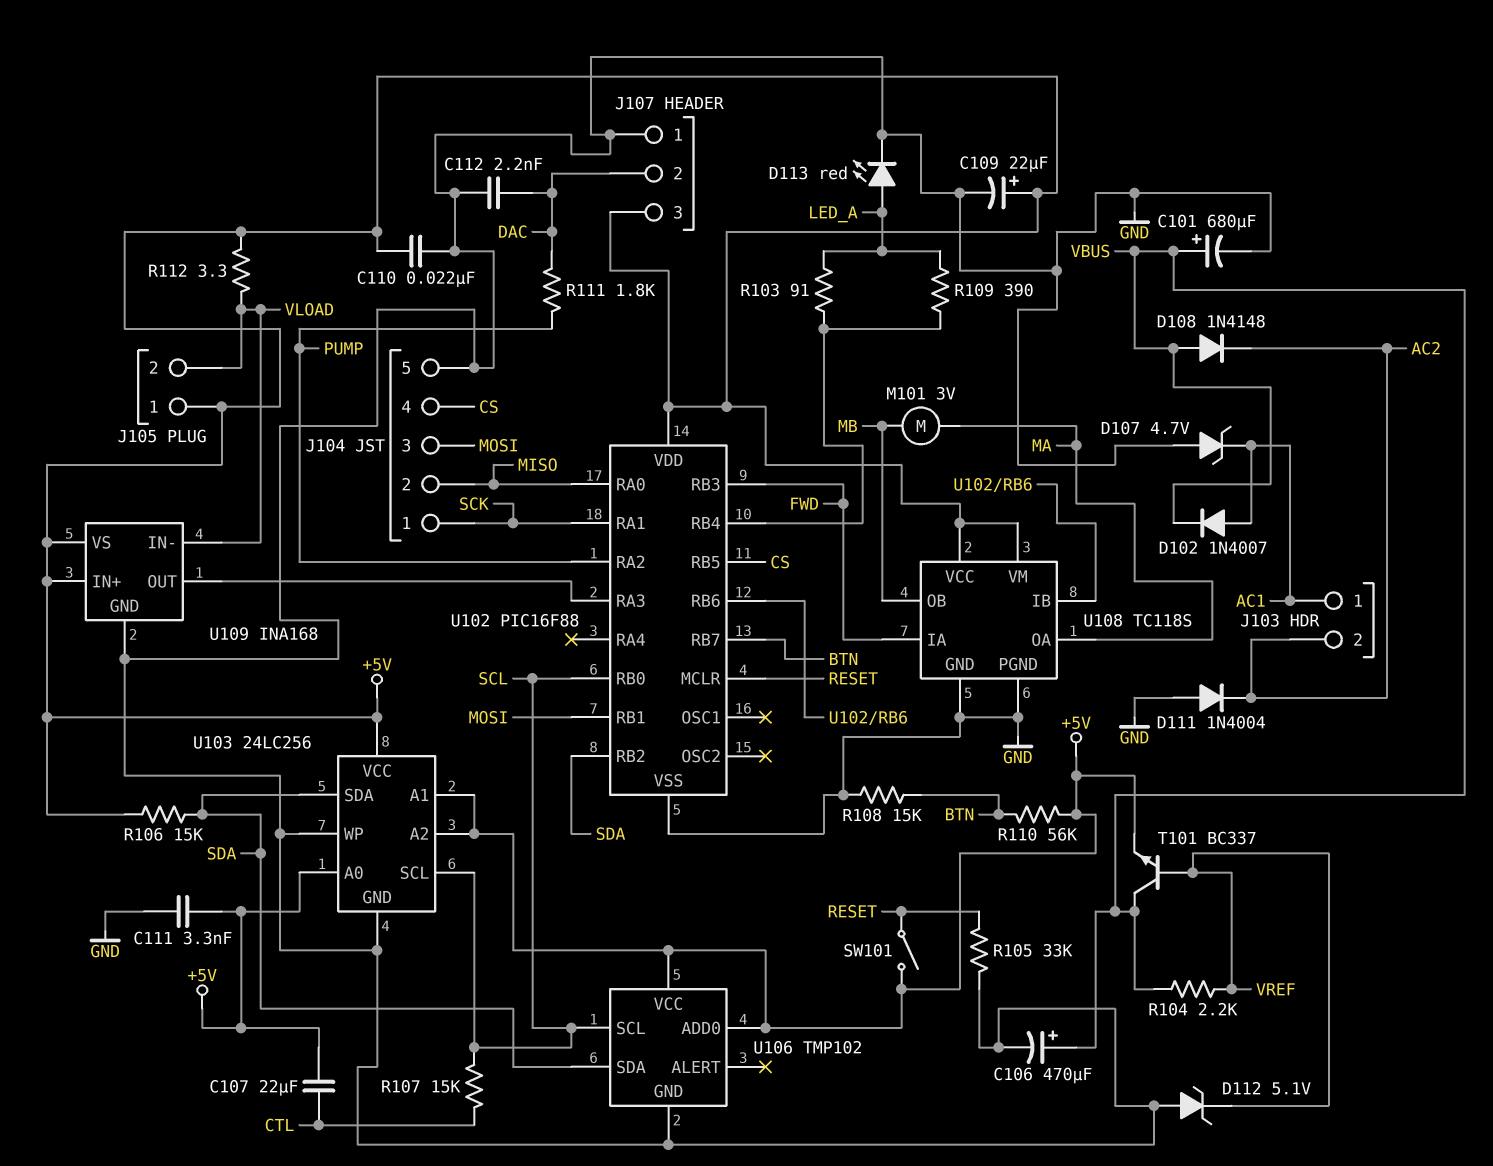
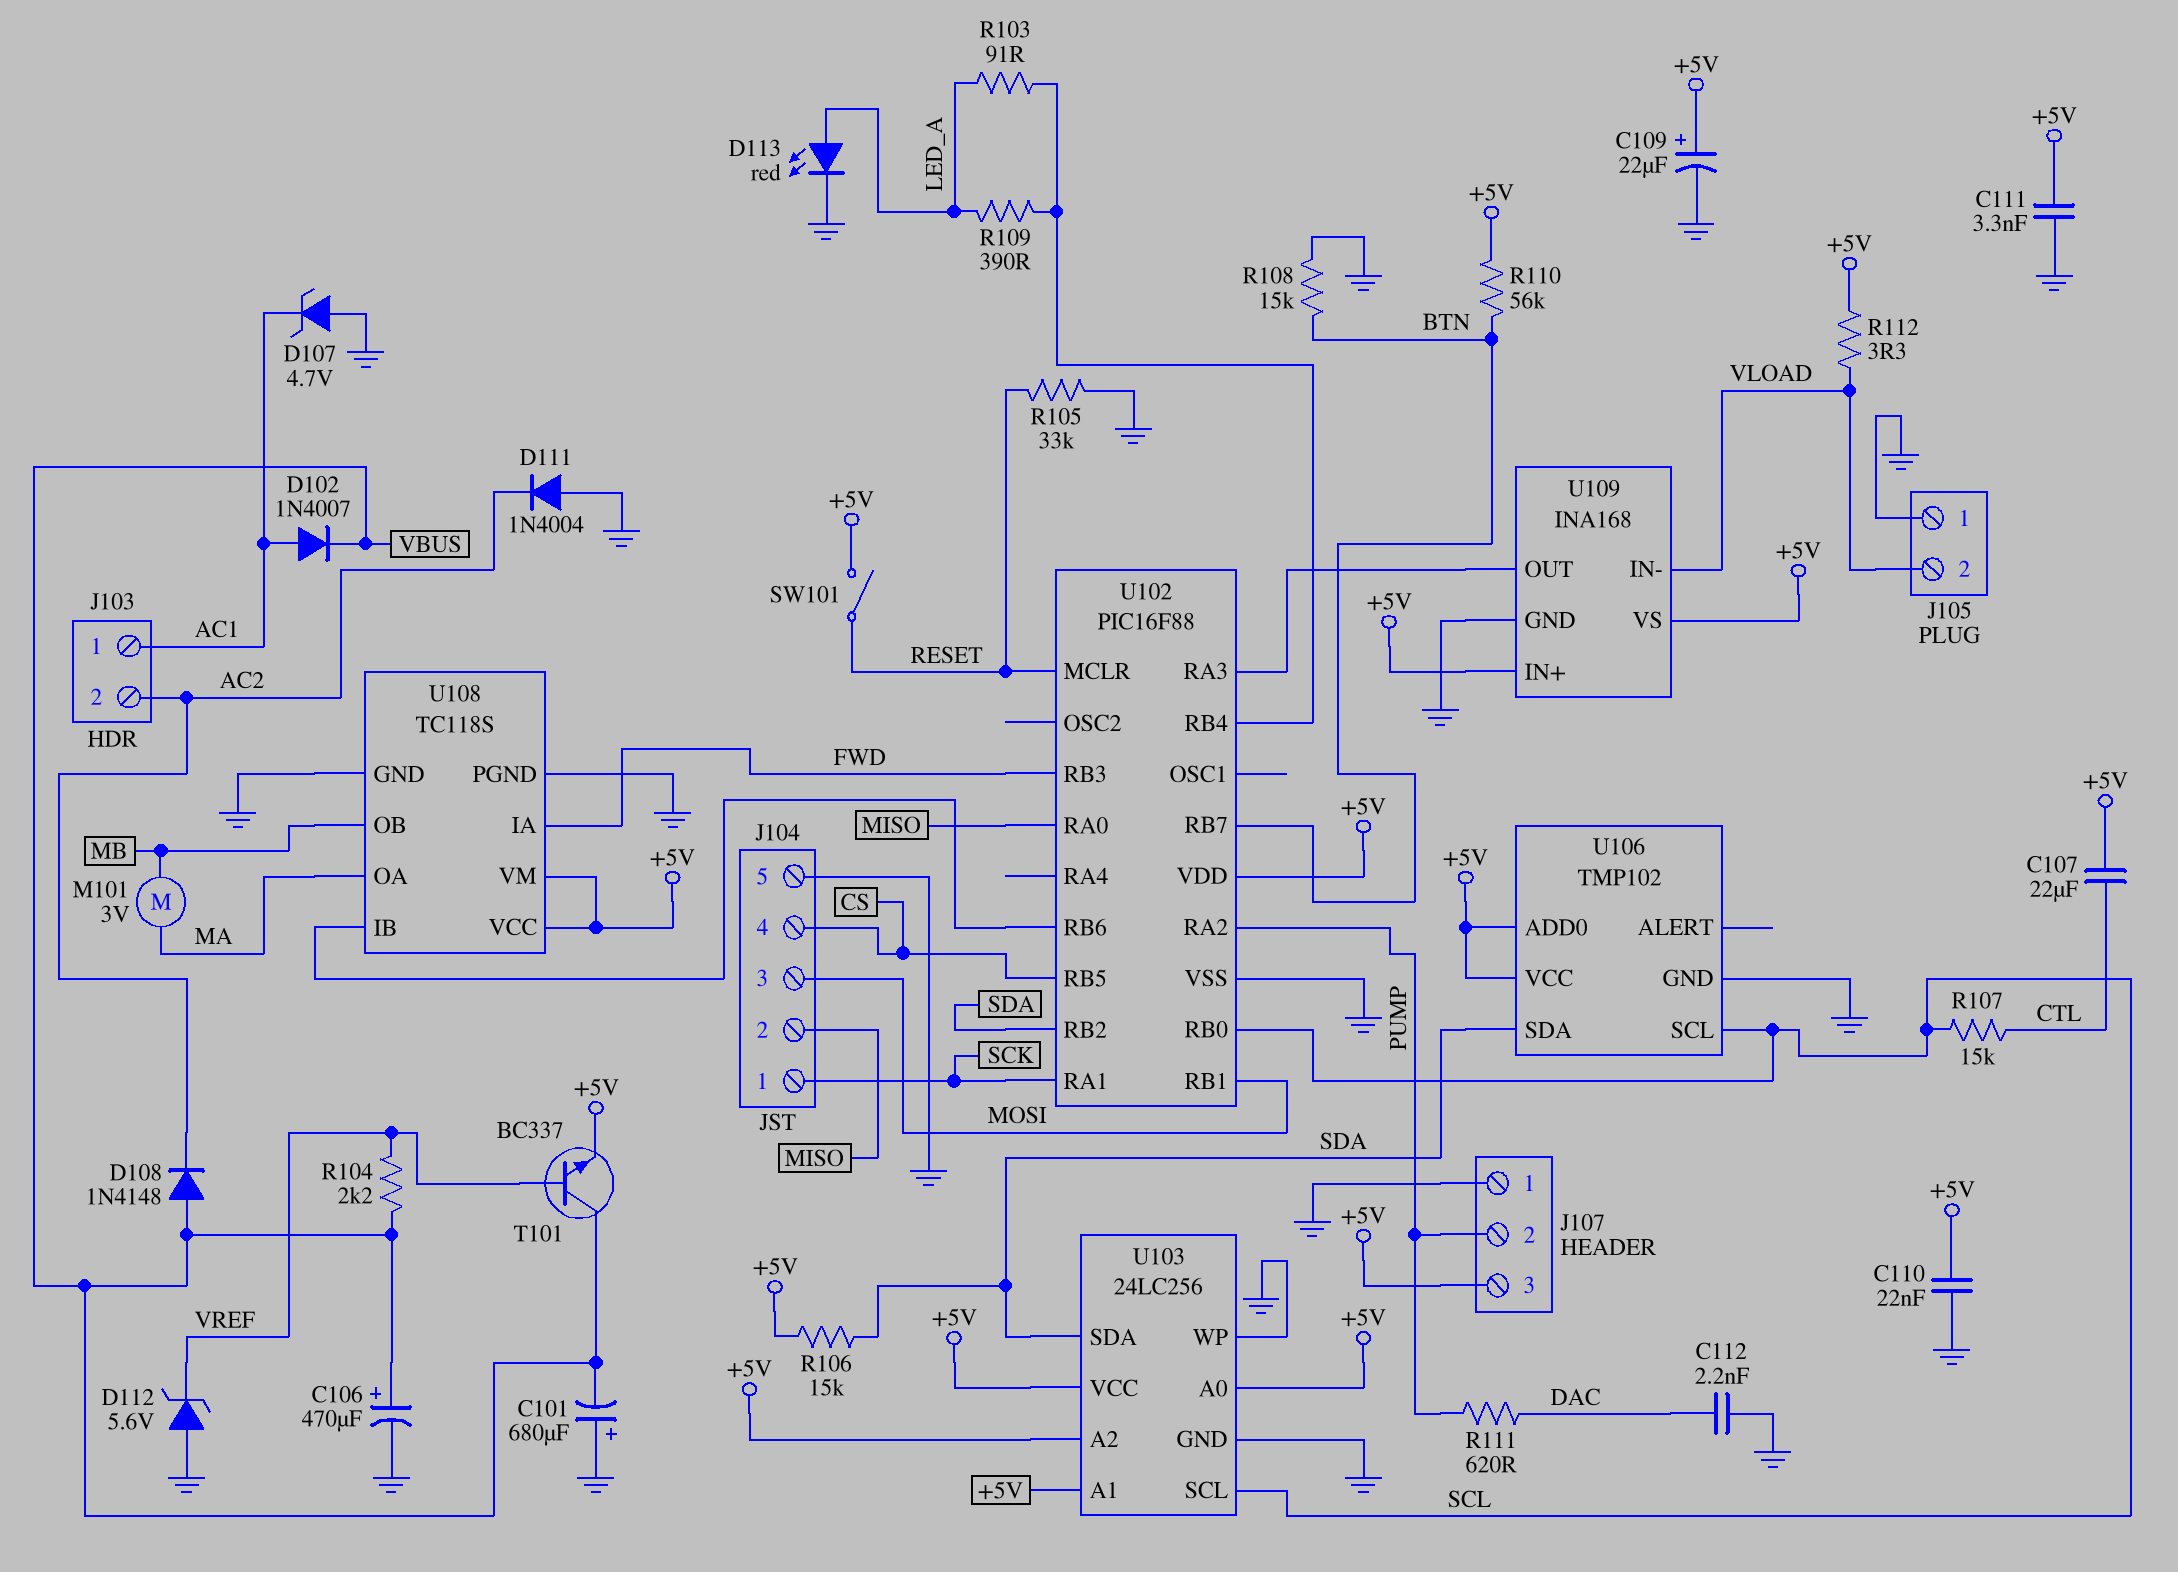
C101: 680uF (plus VBUS, minus GND) -> 680uF (plus GND, minus VBUS)
D112: zener 5.1V (A GND, K VREF) -> zener 5.6V (A GND, K VREF)
J105 pin 1: +5V -> GND
J107 pin 2: DAC -> PUMP
R111: 1.8k (DAC, PUMP) -> 620 (DAC, PUMP)

